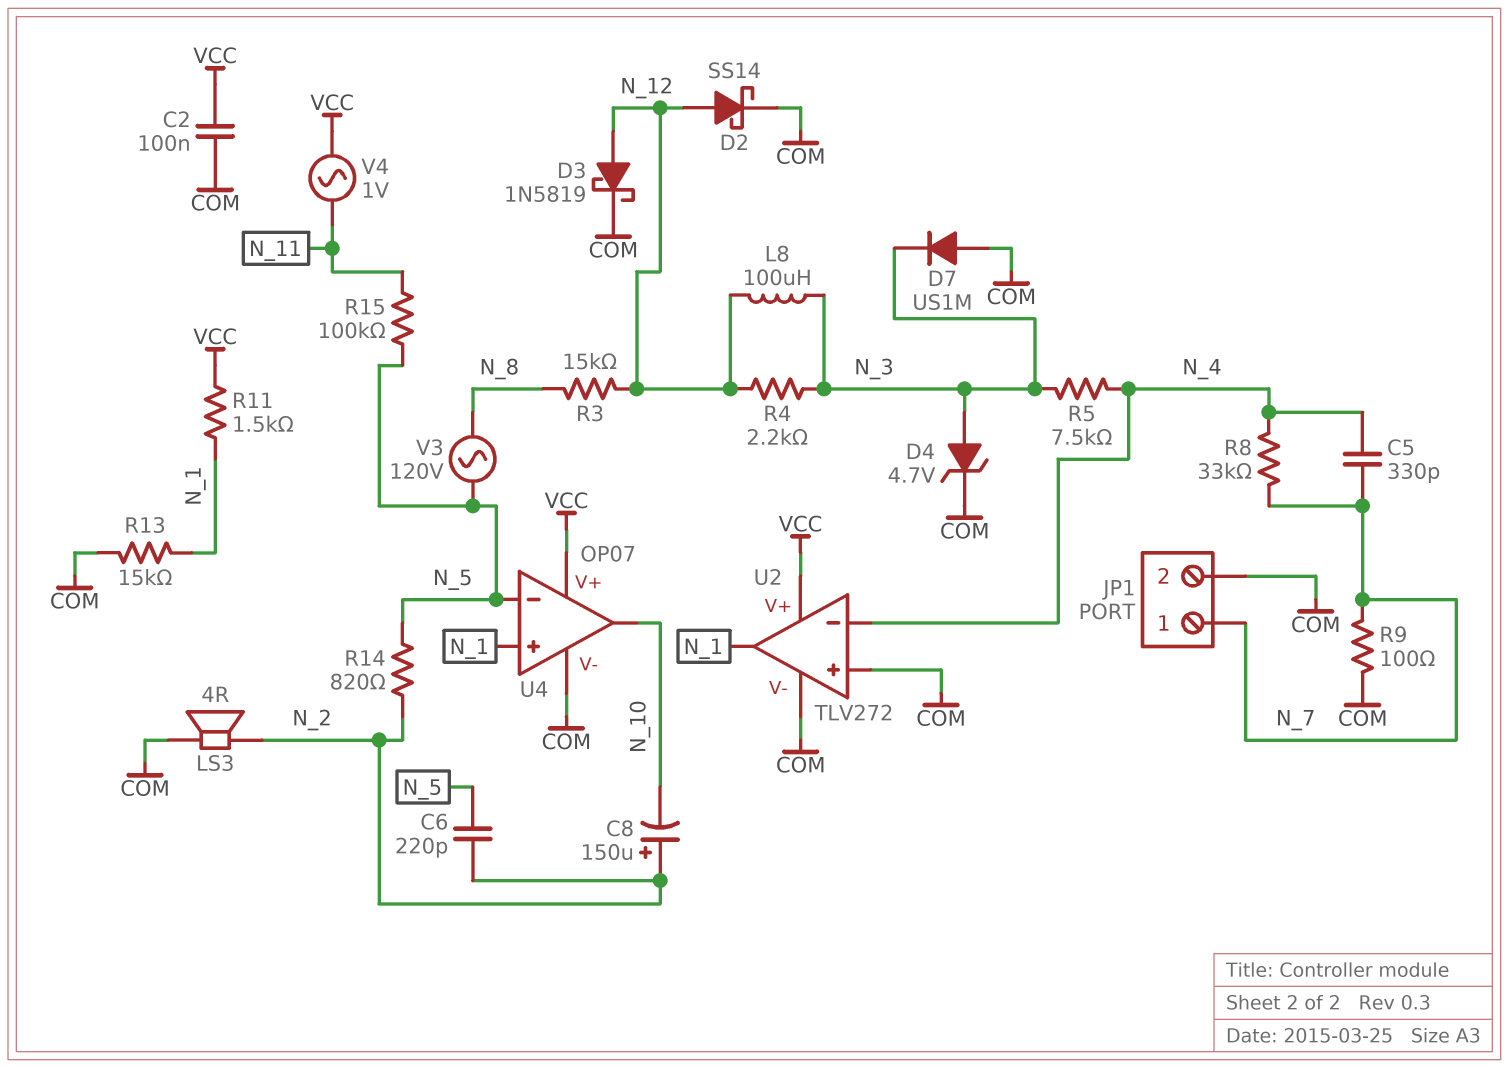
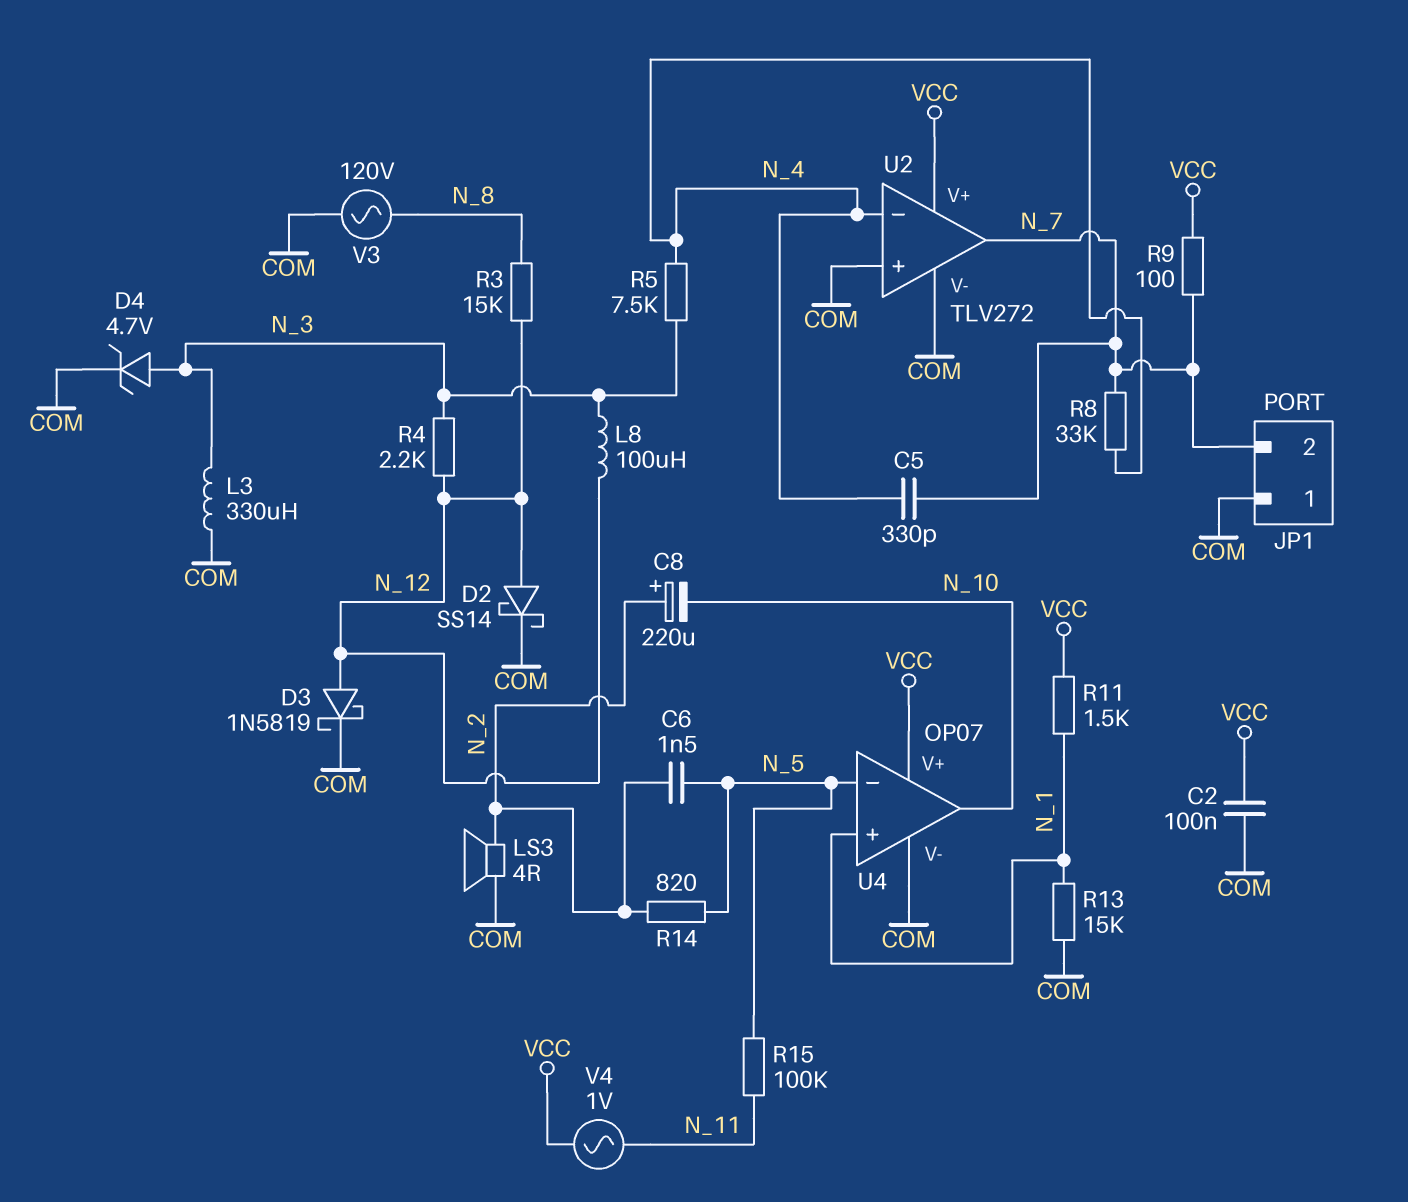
C6: 220pF (N_2, N_5) -> 1.5nF (N_2, N_5)
C8: 150uF (plus N_2, minus N_10) -> 220uF (plus N_2, minus N_10)
D7: diode US1M (A COM, K N_3) -> none
JP1 pin 1: N_7 -> COM
JP1 pin 2: COM -> N_7
L3: none -> 330uH (COM, N_3)
R9: 100 (COM, N_7) -> 100 (N_7, VCC)
U2 pin out: N_1 -> N_7
V3: AC 120V (N_5, N_8) -> AC 120V (COM, N_8)

